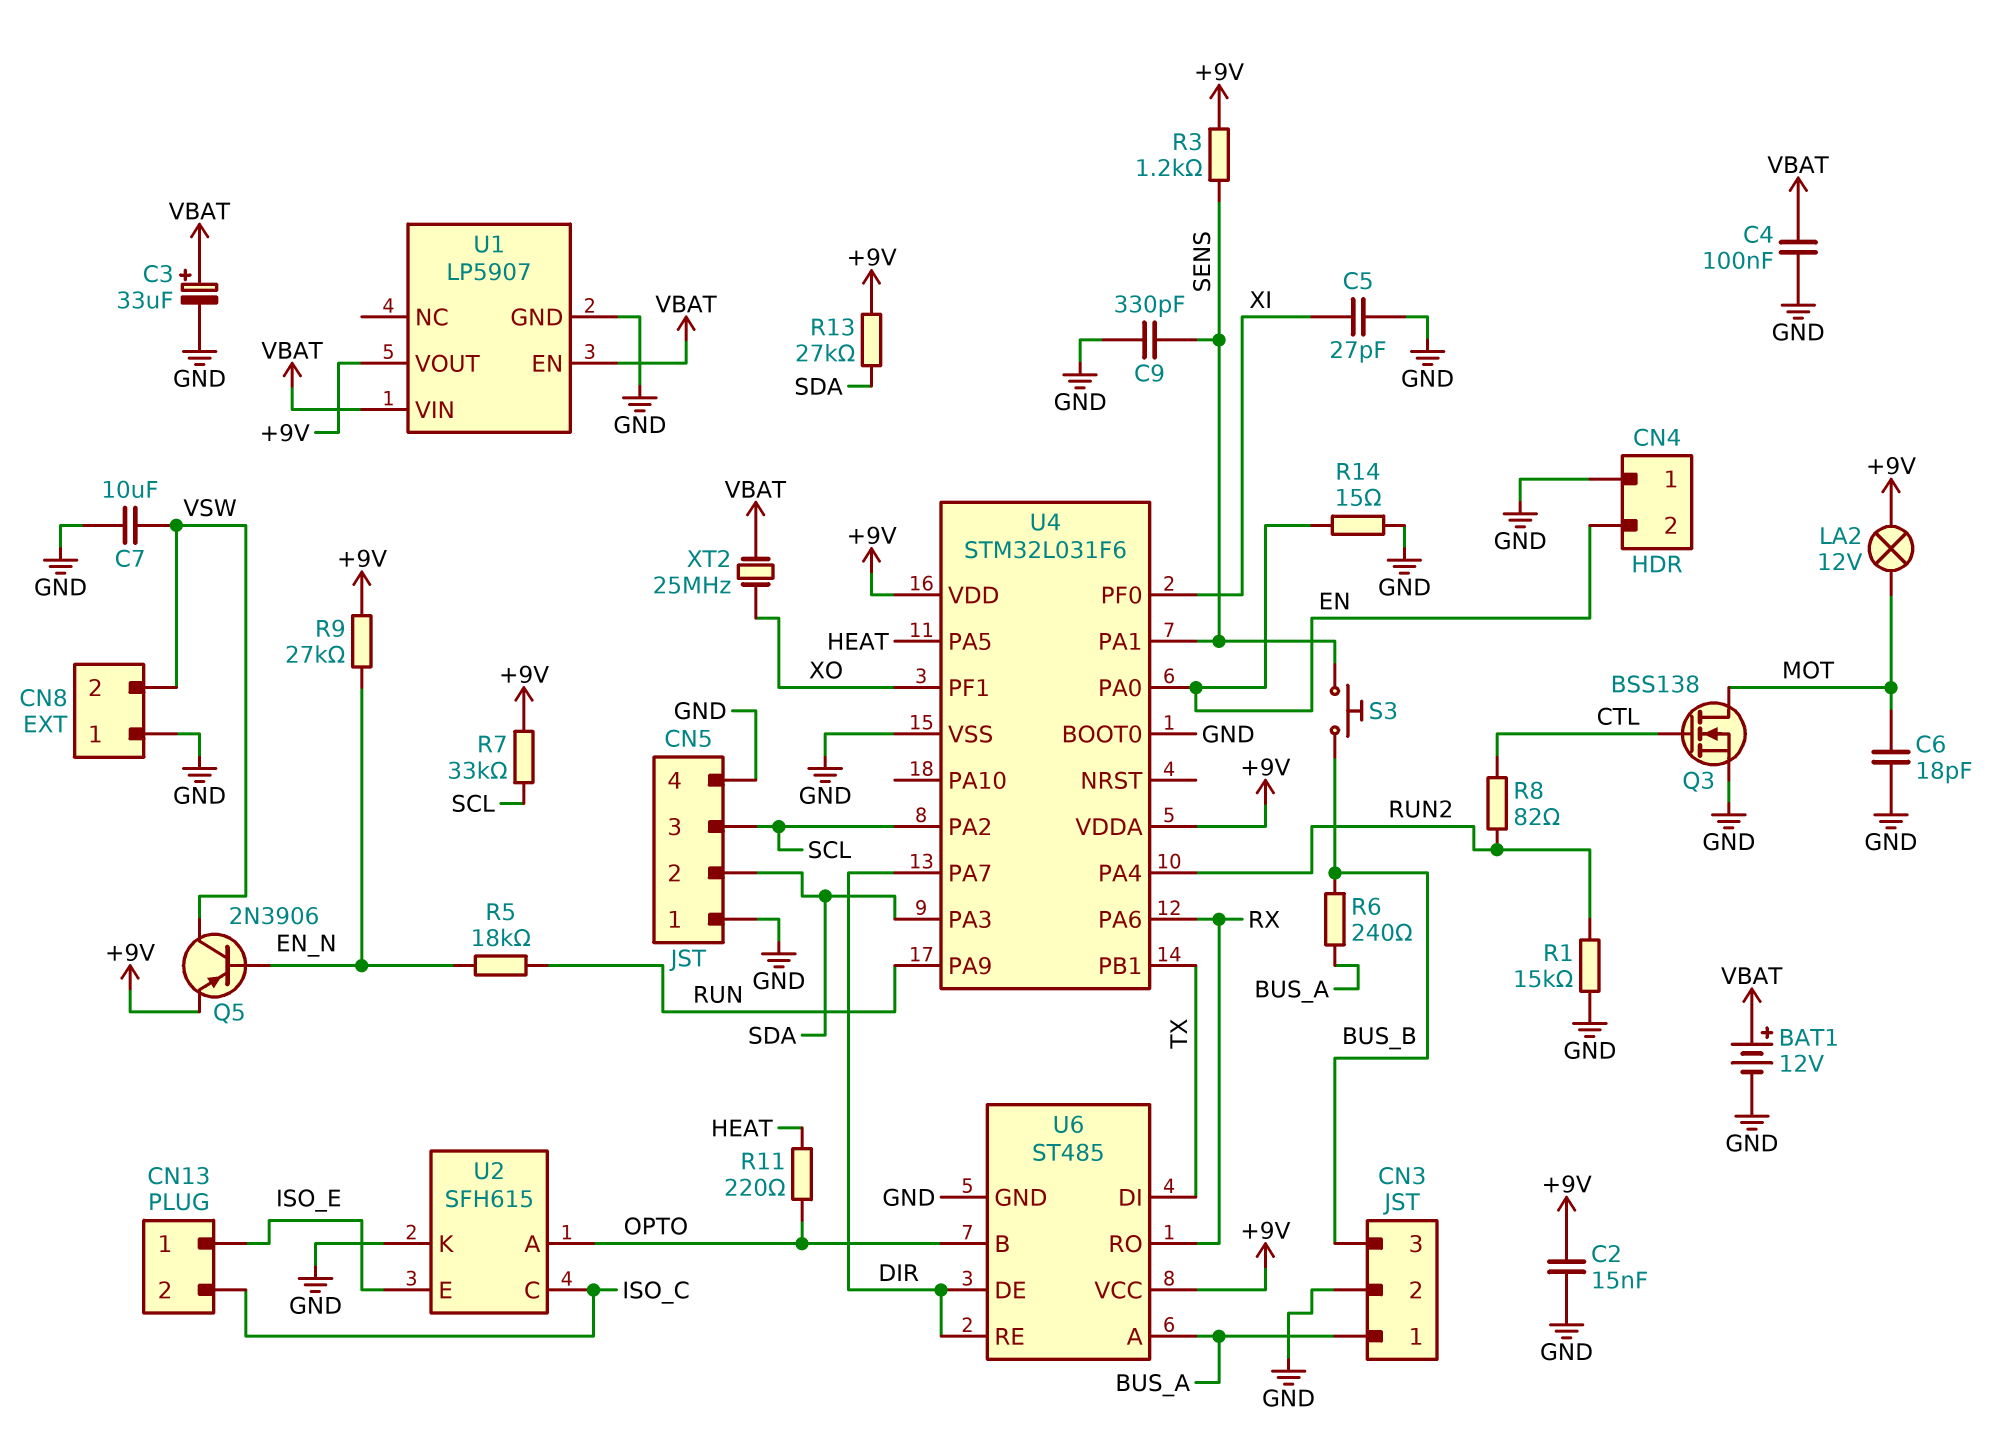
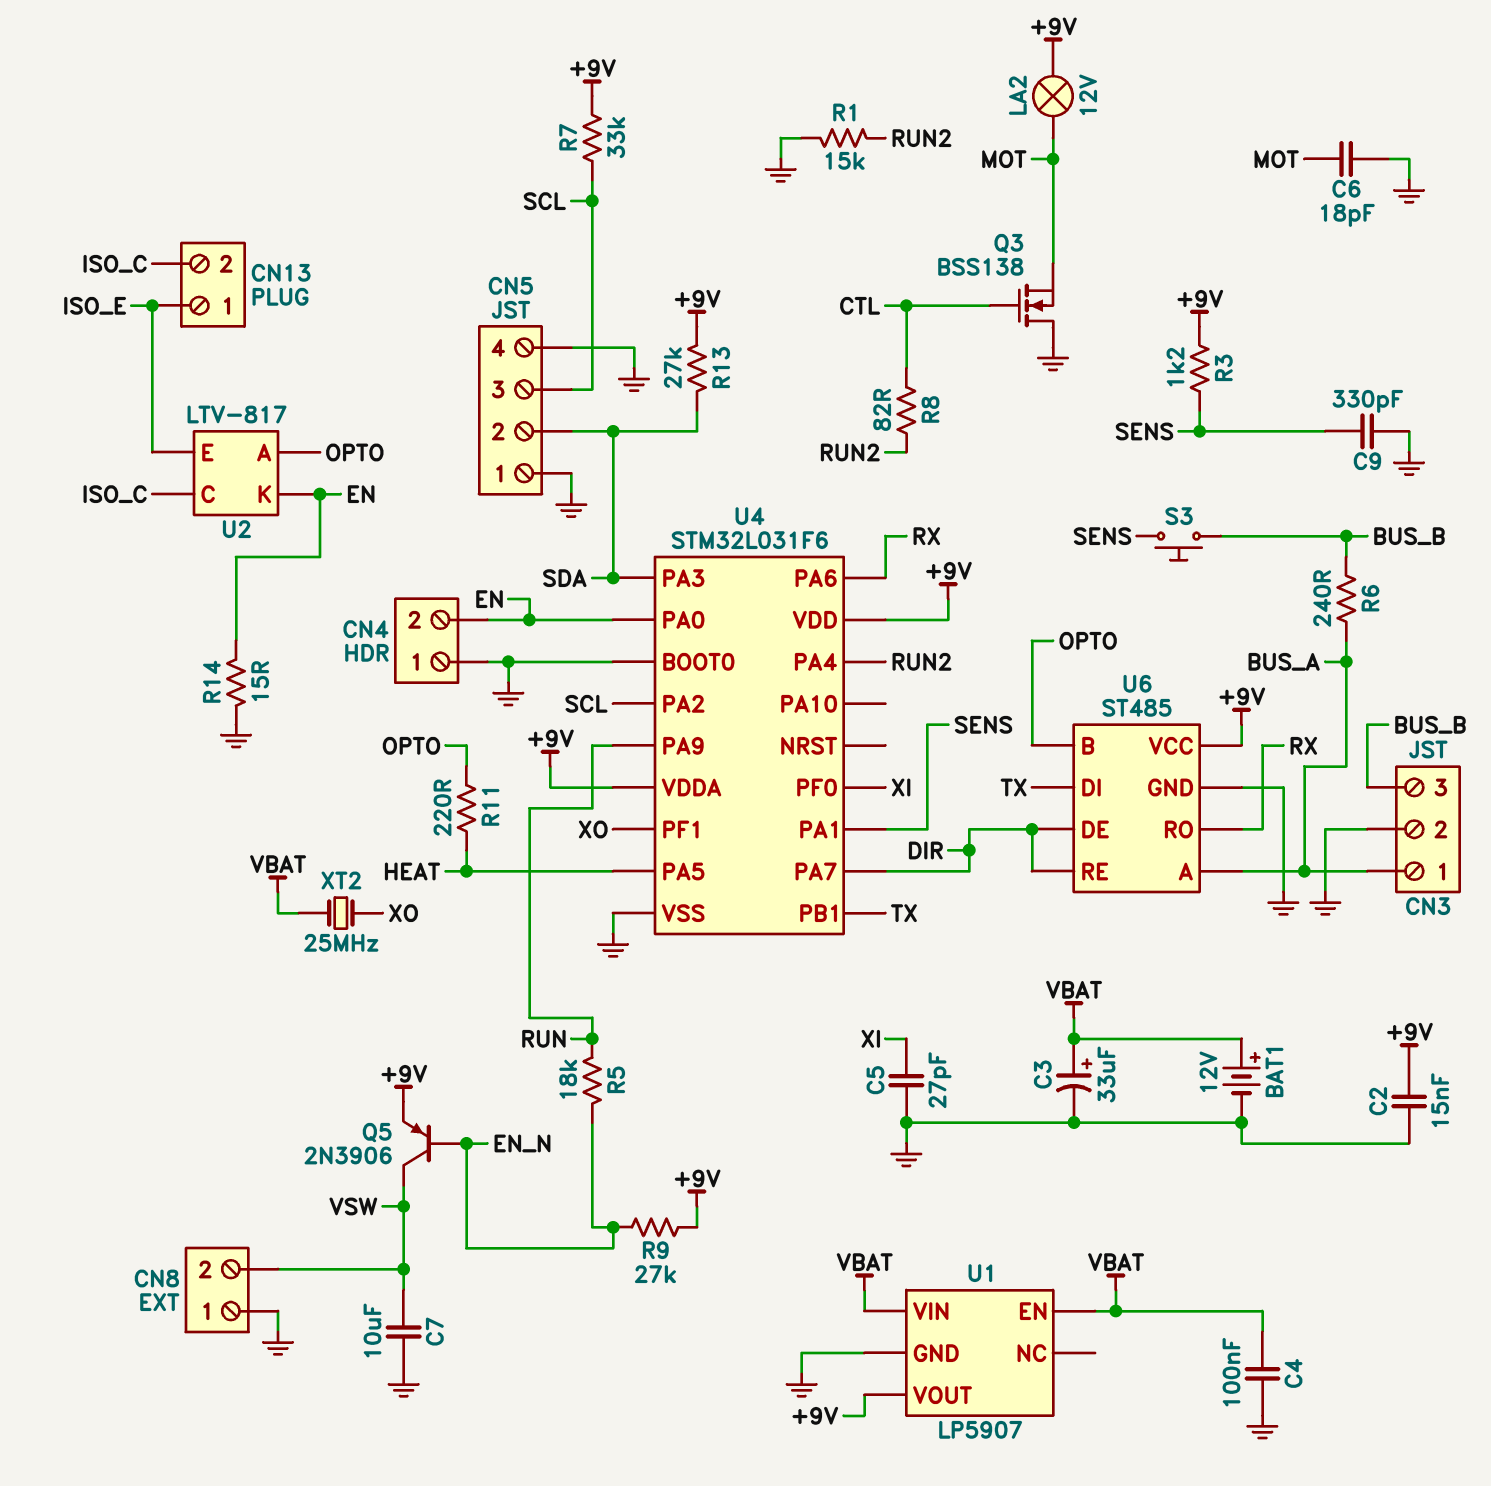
Q3: NMOS BSS138 (G CTL, D MOT, S GND) -> NMOS BSS138 (G CTL, D GND, S MOT)
U2: SFH615 -> LTV-817
U2 pin K: GND -> EN

